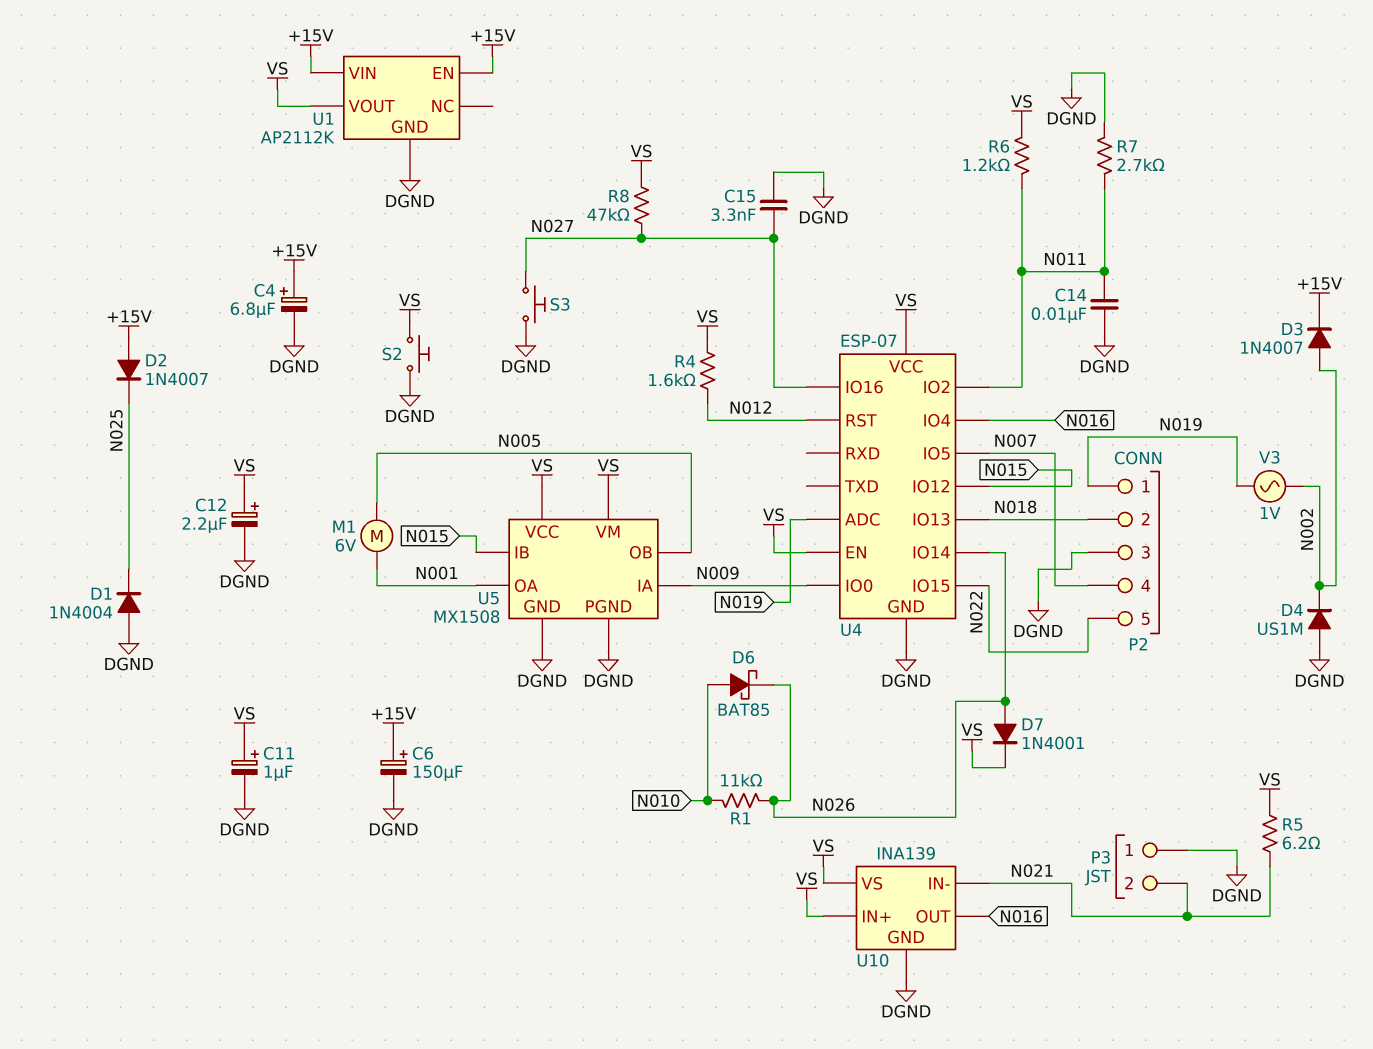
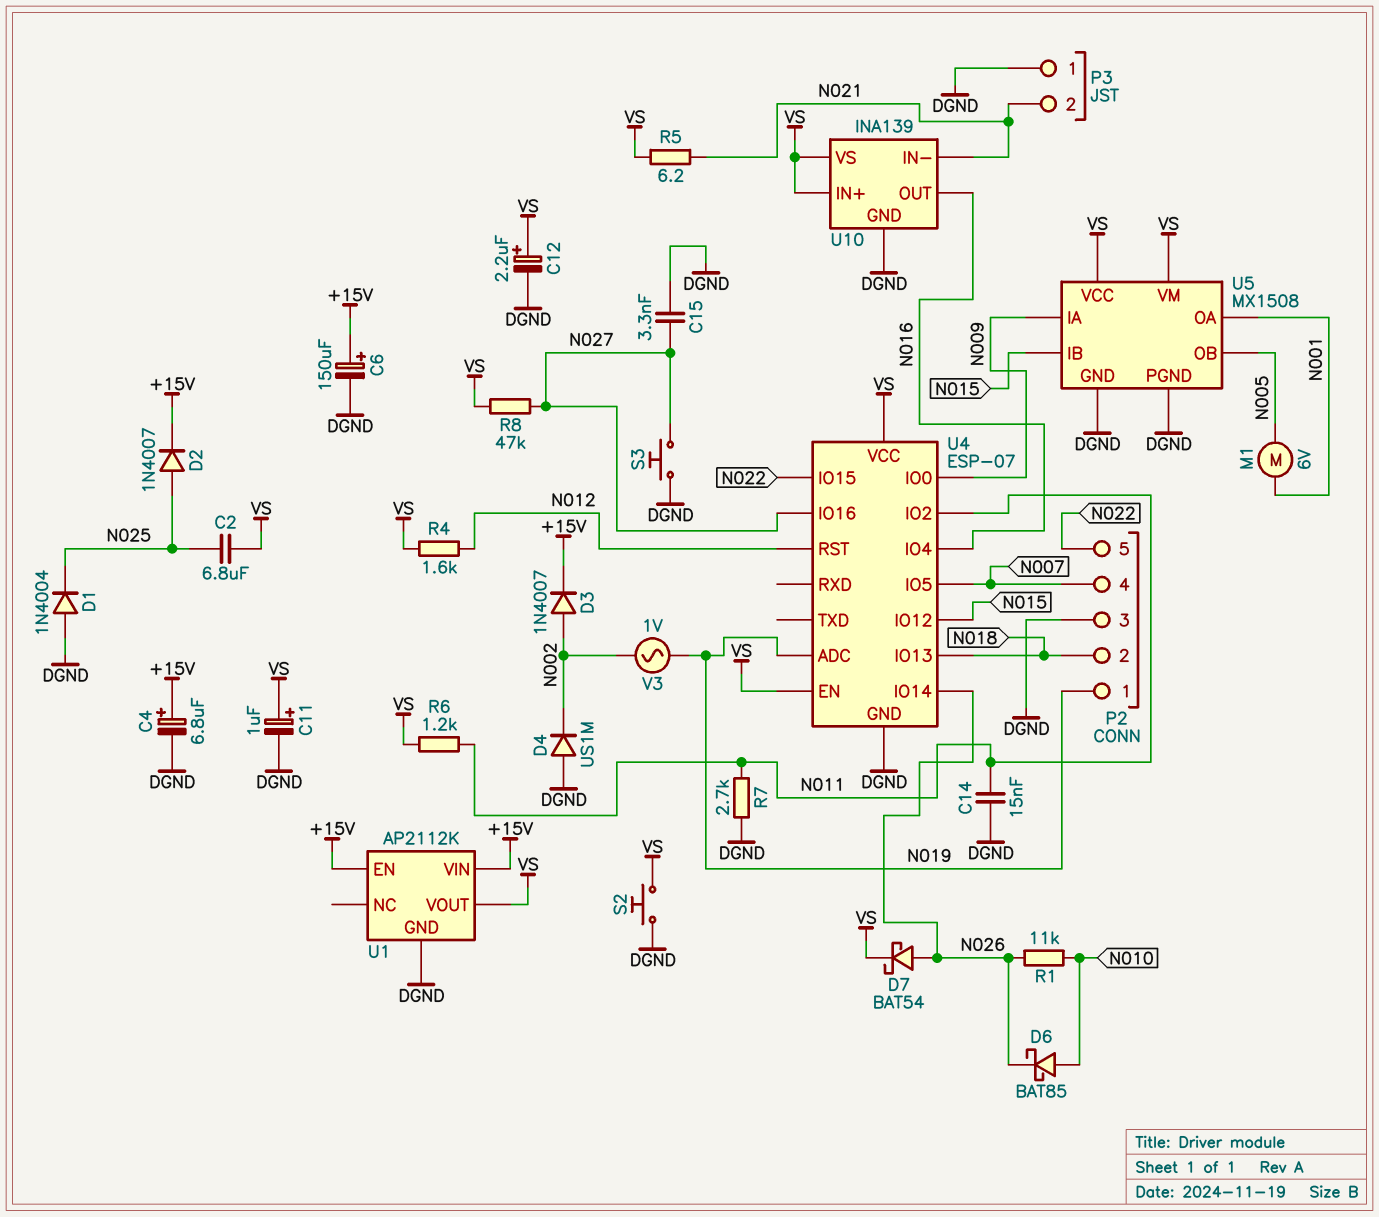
C2: none -> 6.8uF (N025, VS)
C14: 10nF (DGND, N011) -> 15nF (DGND, N011)
D2: diode 1N4007 (A +15V, K N025) -> diode 1N4007 (A N025, K +15V)
D7: diode 1N4001 (A N026, K VS) -> schottky BAT54 (A N026, K VS)

